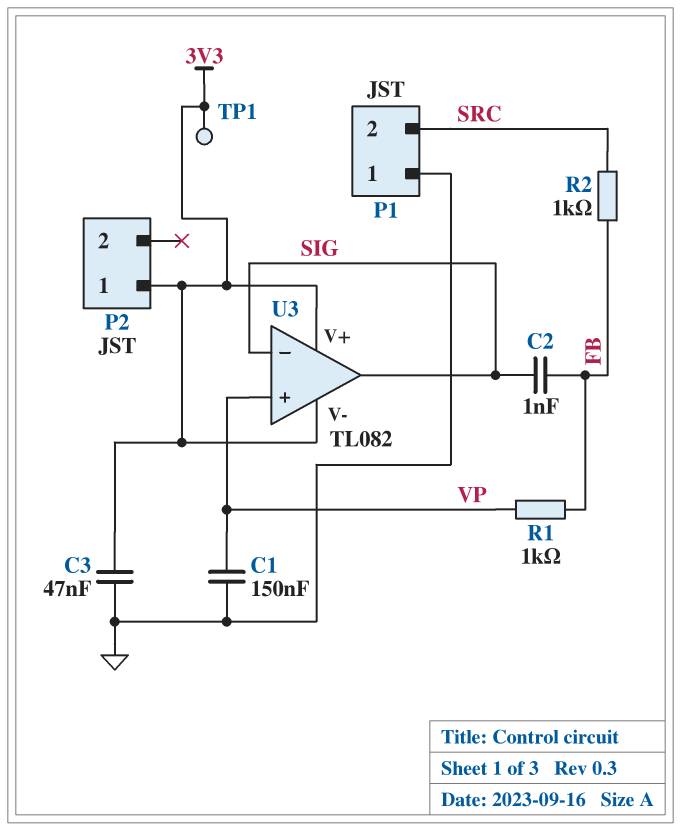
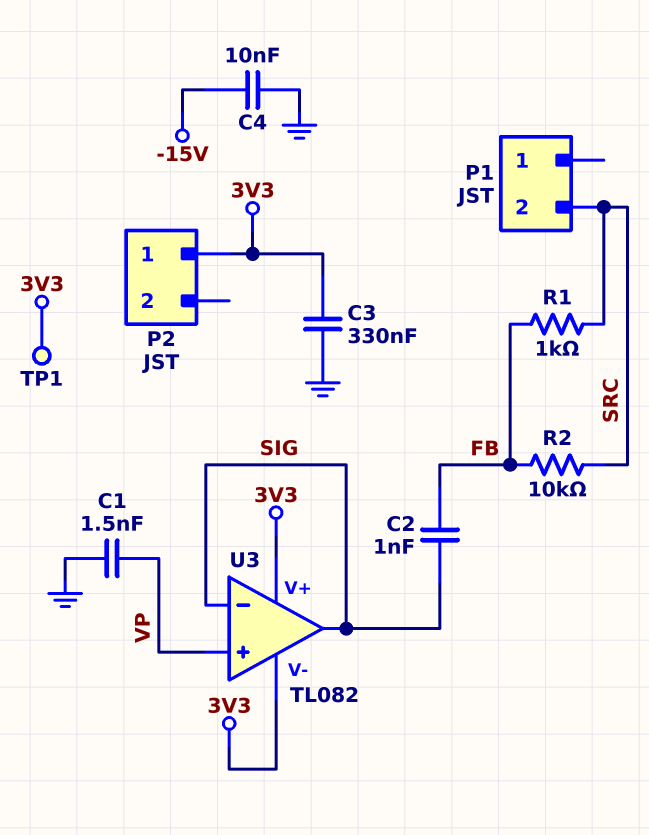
C1: 150nF (GND, VP) -> 1.5nF (GND, VP)
C3: 47nF (3V3, GND) -> 330nF (3V3, GND)
C4: none -> 10nF (-15V, GND)
P1 pin 1: GND -> none
R1: 1k (FB, VP) -> 1k (FB, SRC)
R2: 1k (FB, SRC) -> 10k (FB, SRC)

